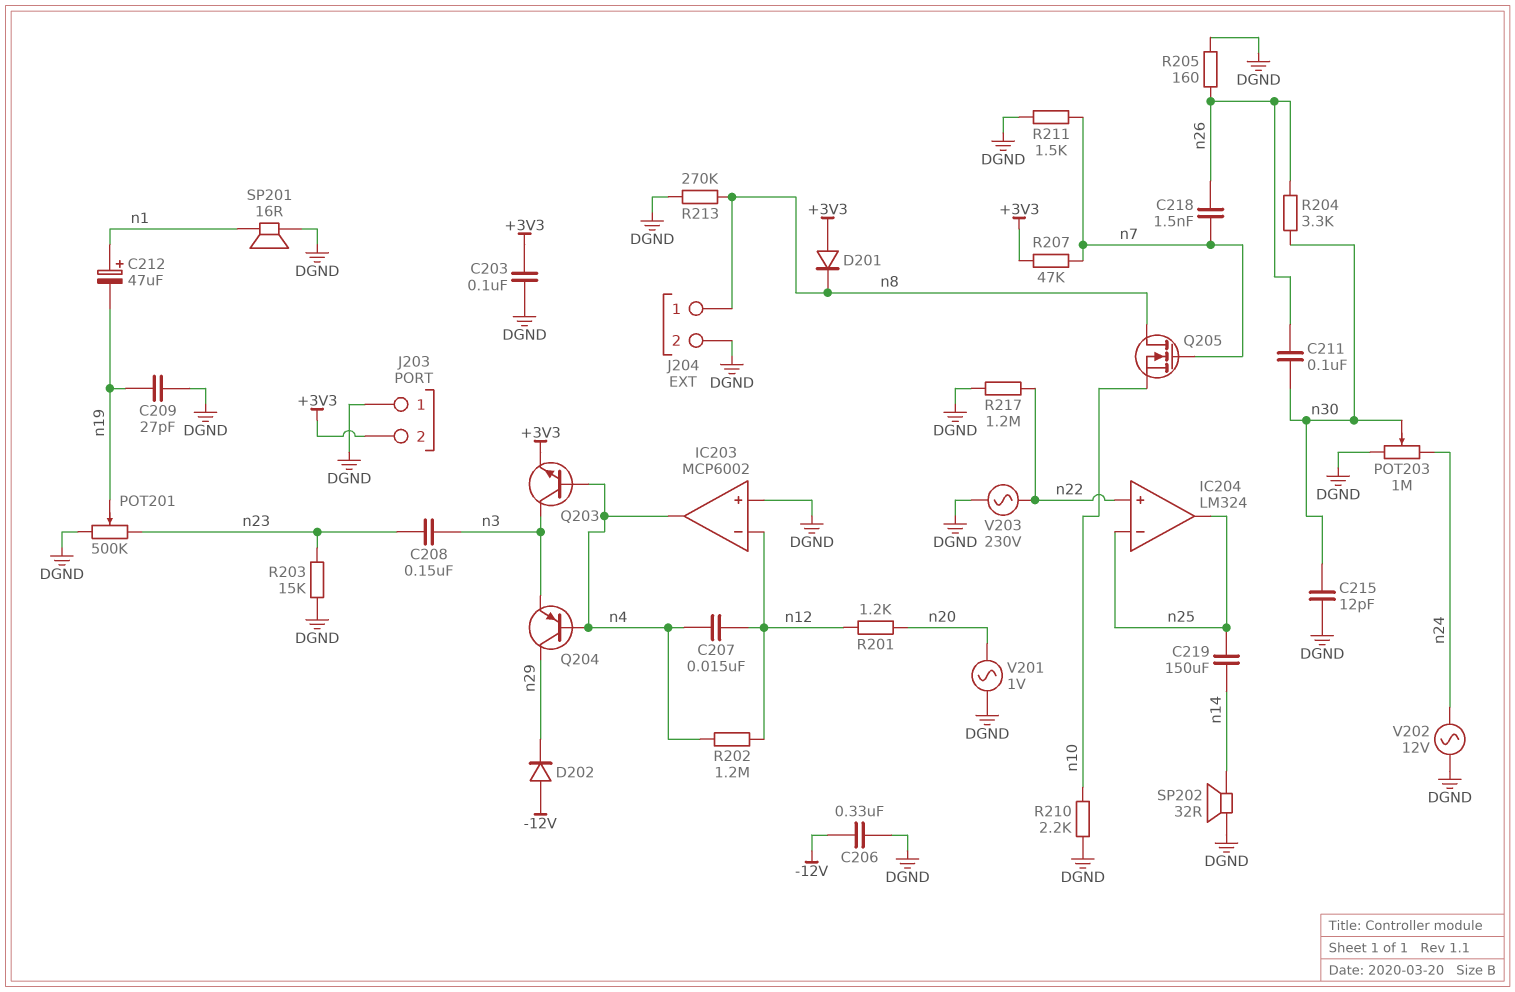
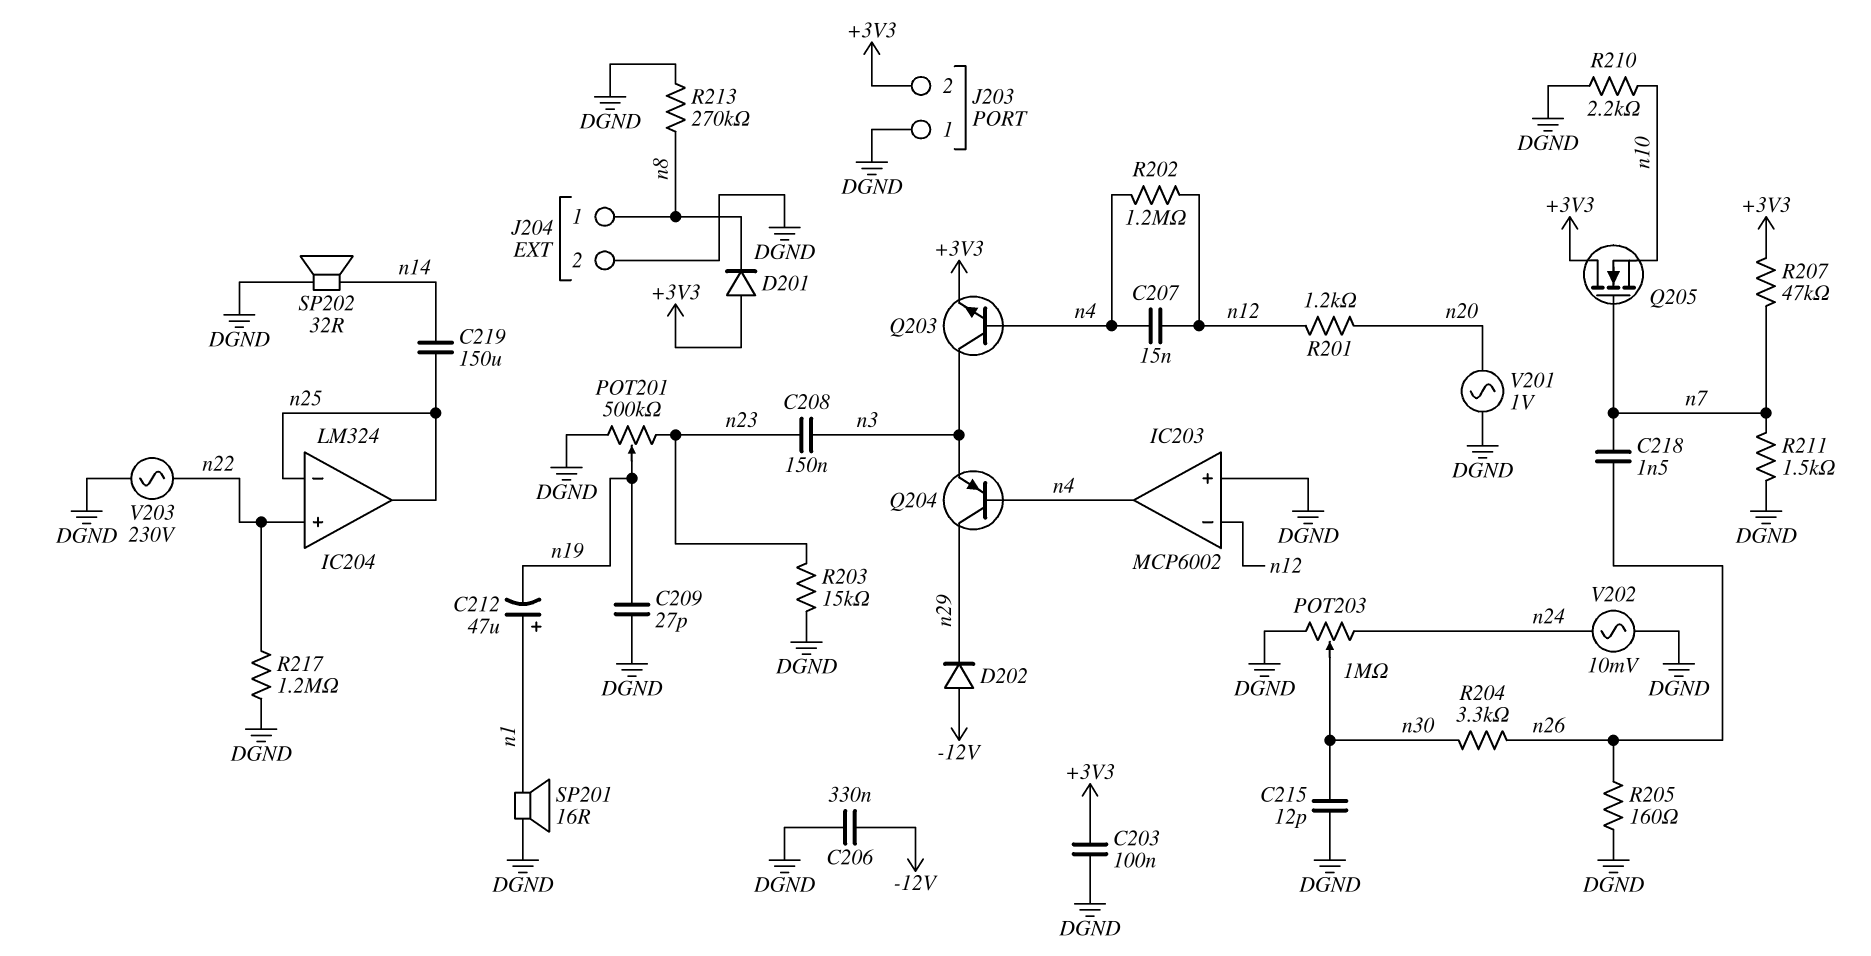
C211: 100nF (n26, n30) -> none
Q205: NMOS (G n7, D n8, S n10) -> NMOS (G n7, D +3V3, S n10)
V202: AC 12V (DGND, n24) -> AC 10mV (DGND, n24)

